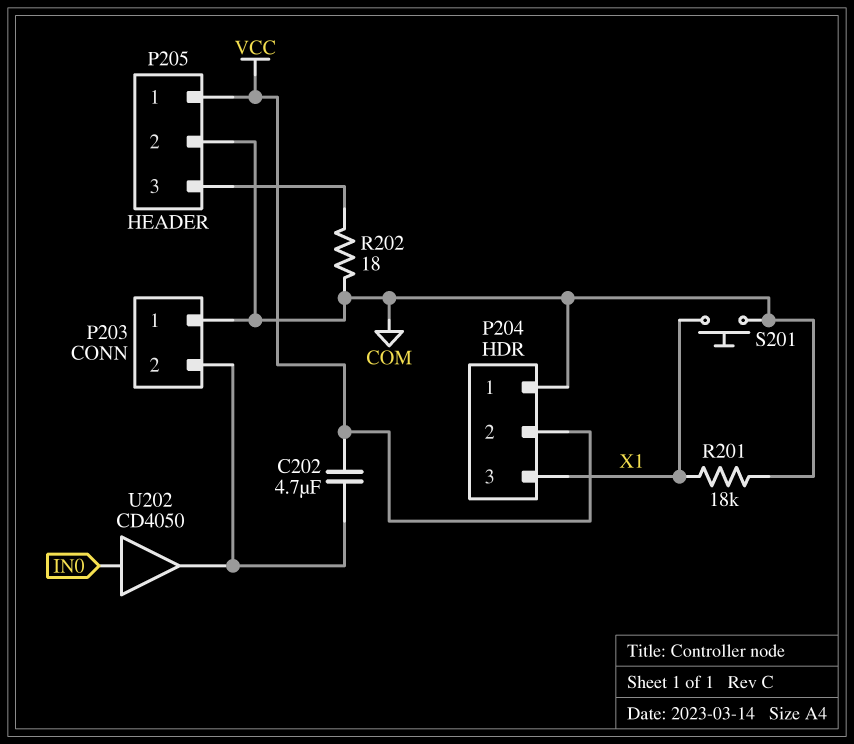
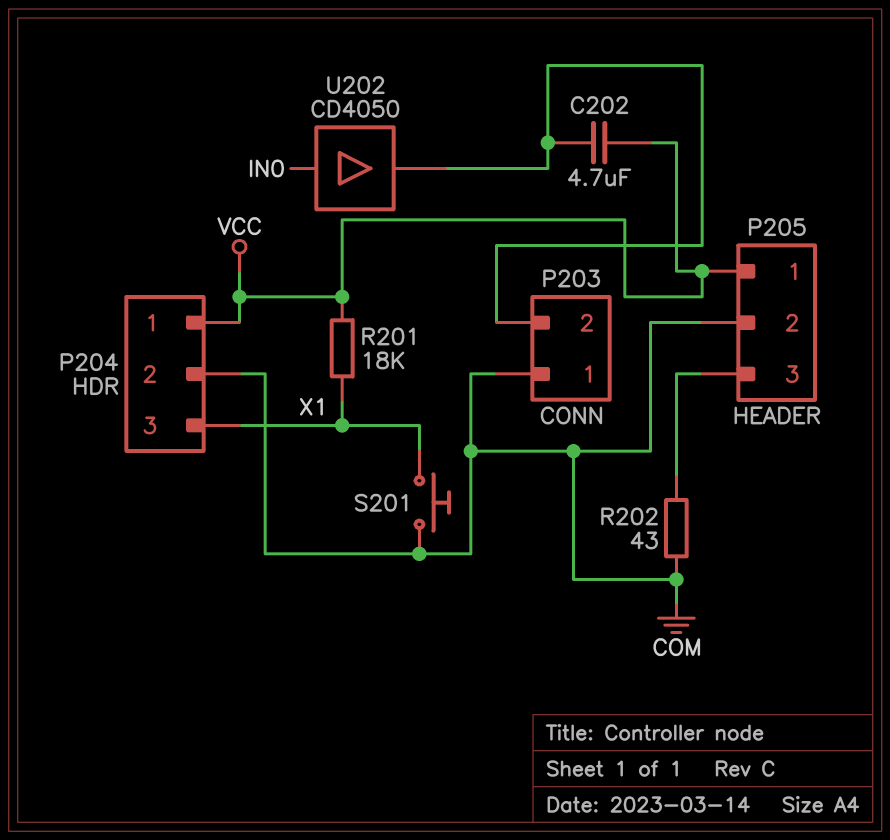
P204 pin 1: COM -> VCC
P204 pin 2: VCC -> COM
R201: 18k (COM, X1) -> 18k (VCC, X1)
R202: 18 (COM, P205/3) -> 43 (COM, P205/3)

